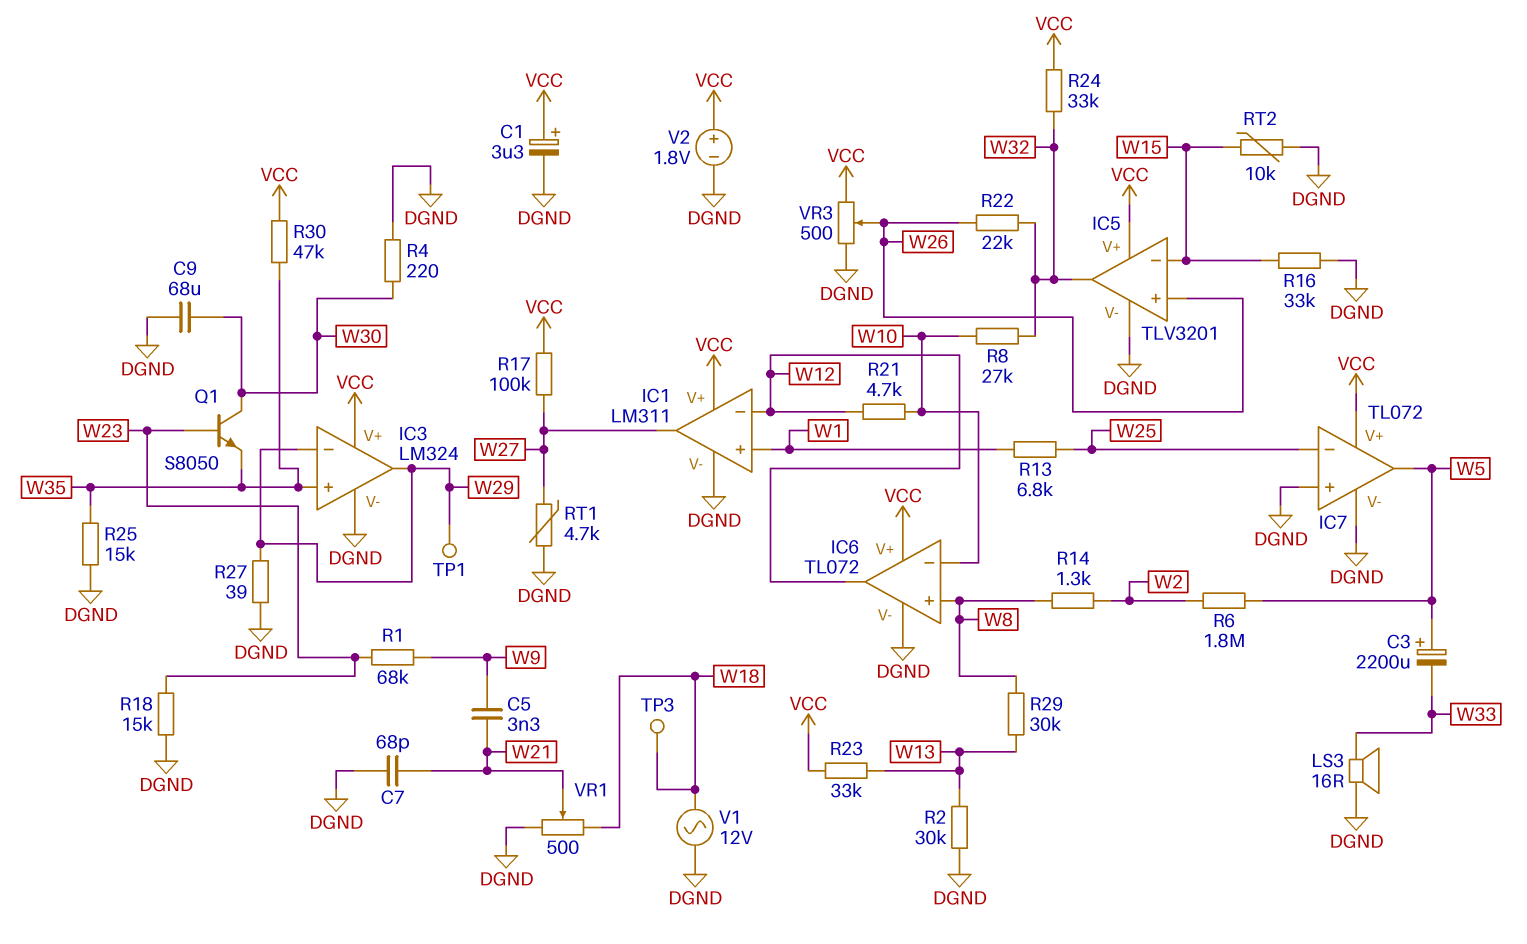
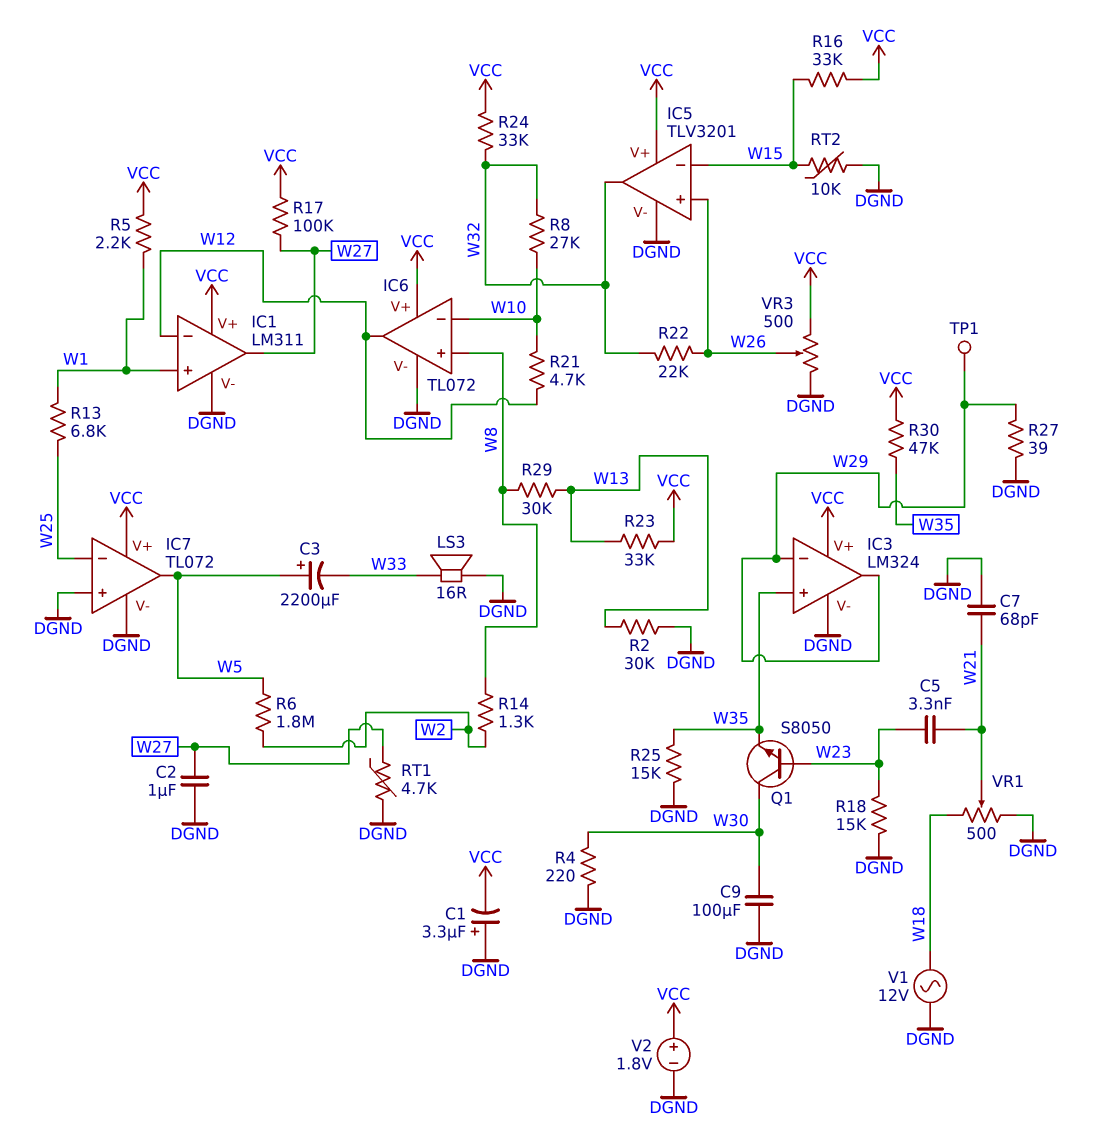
C1: 3.3uF (plus VCC, minus DGND) -> 3.3uF (plus DGND, minus VCC)
C2: none -> 1uF (DGND, W27)
C5: 3.3nF (W9, W21) -> 3.3nF (W21, W23)
C9: 68uF (DGND, W30) -> 100uF (DGND, W30)
R1: 68k (W9, W23) -> none
R5: none -> 2.2k (VCC, W1)
R16: 33k (DGND, W15) -> 33k (VCC, W15)
TP3: test point (W18) -> none

